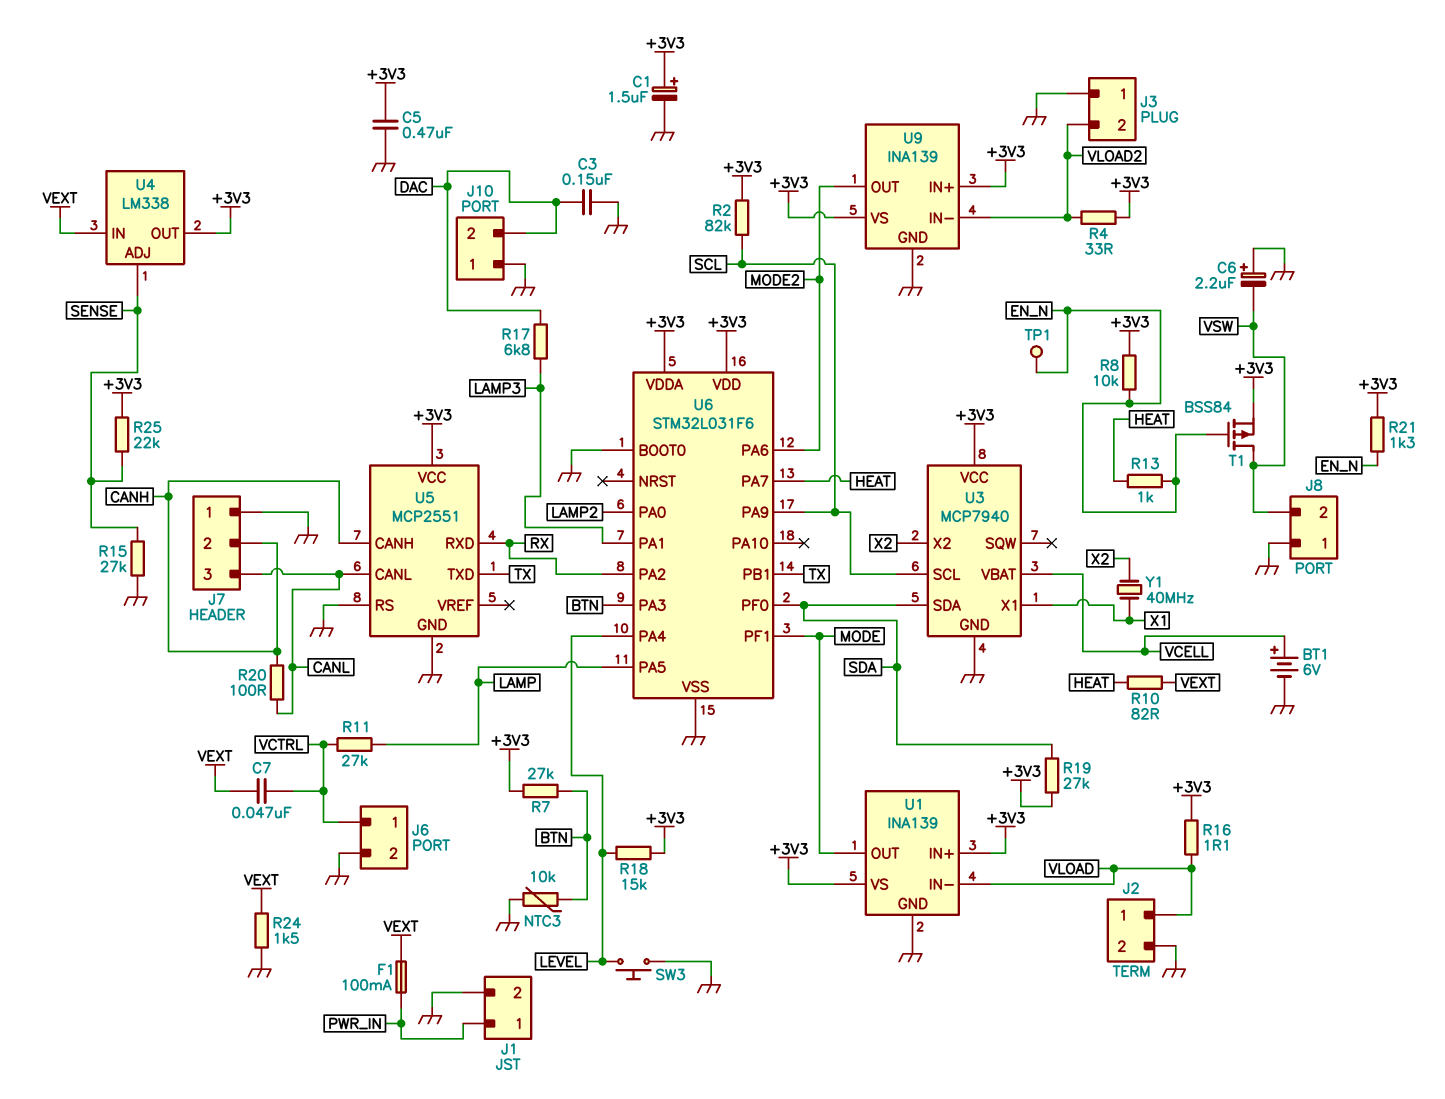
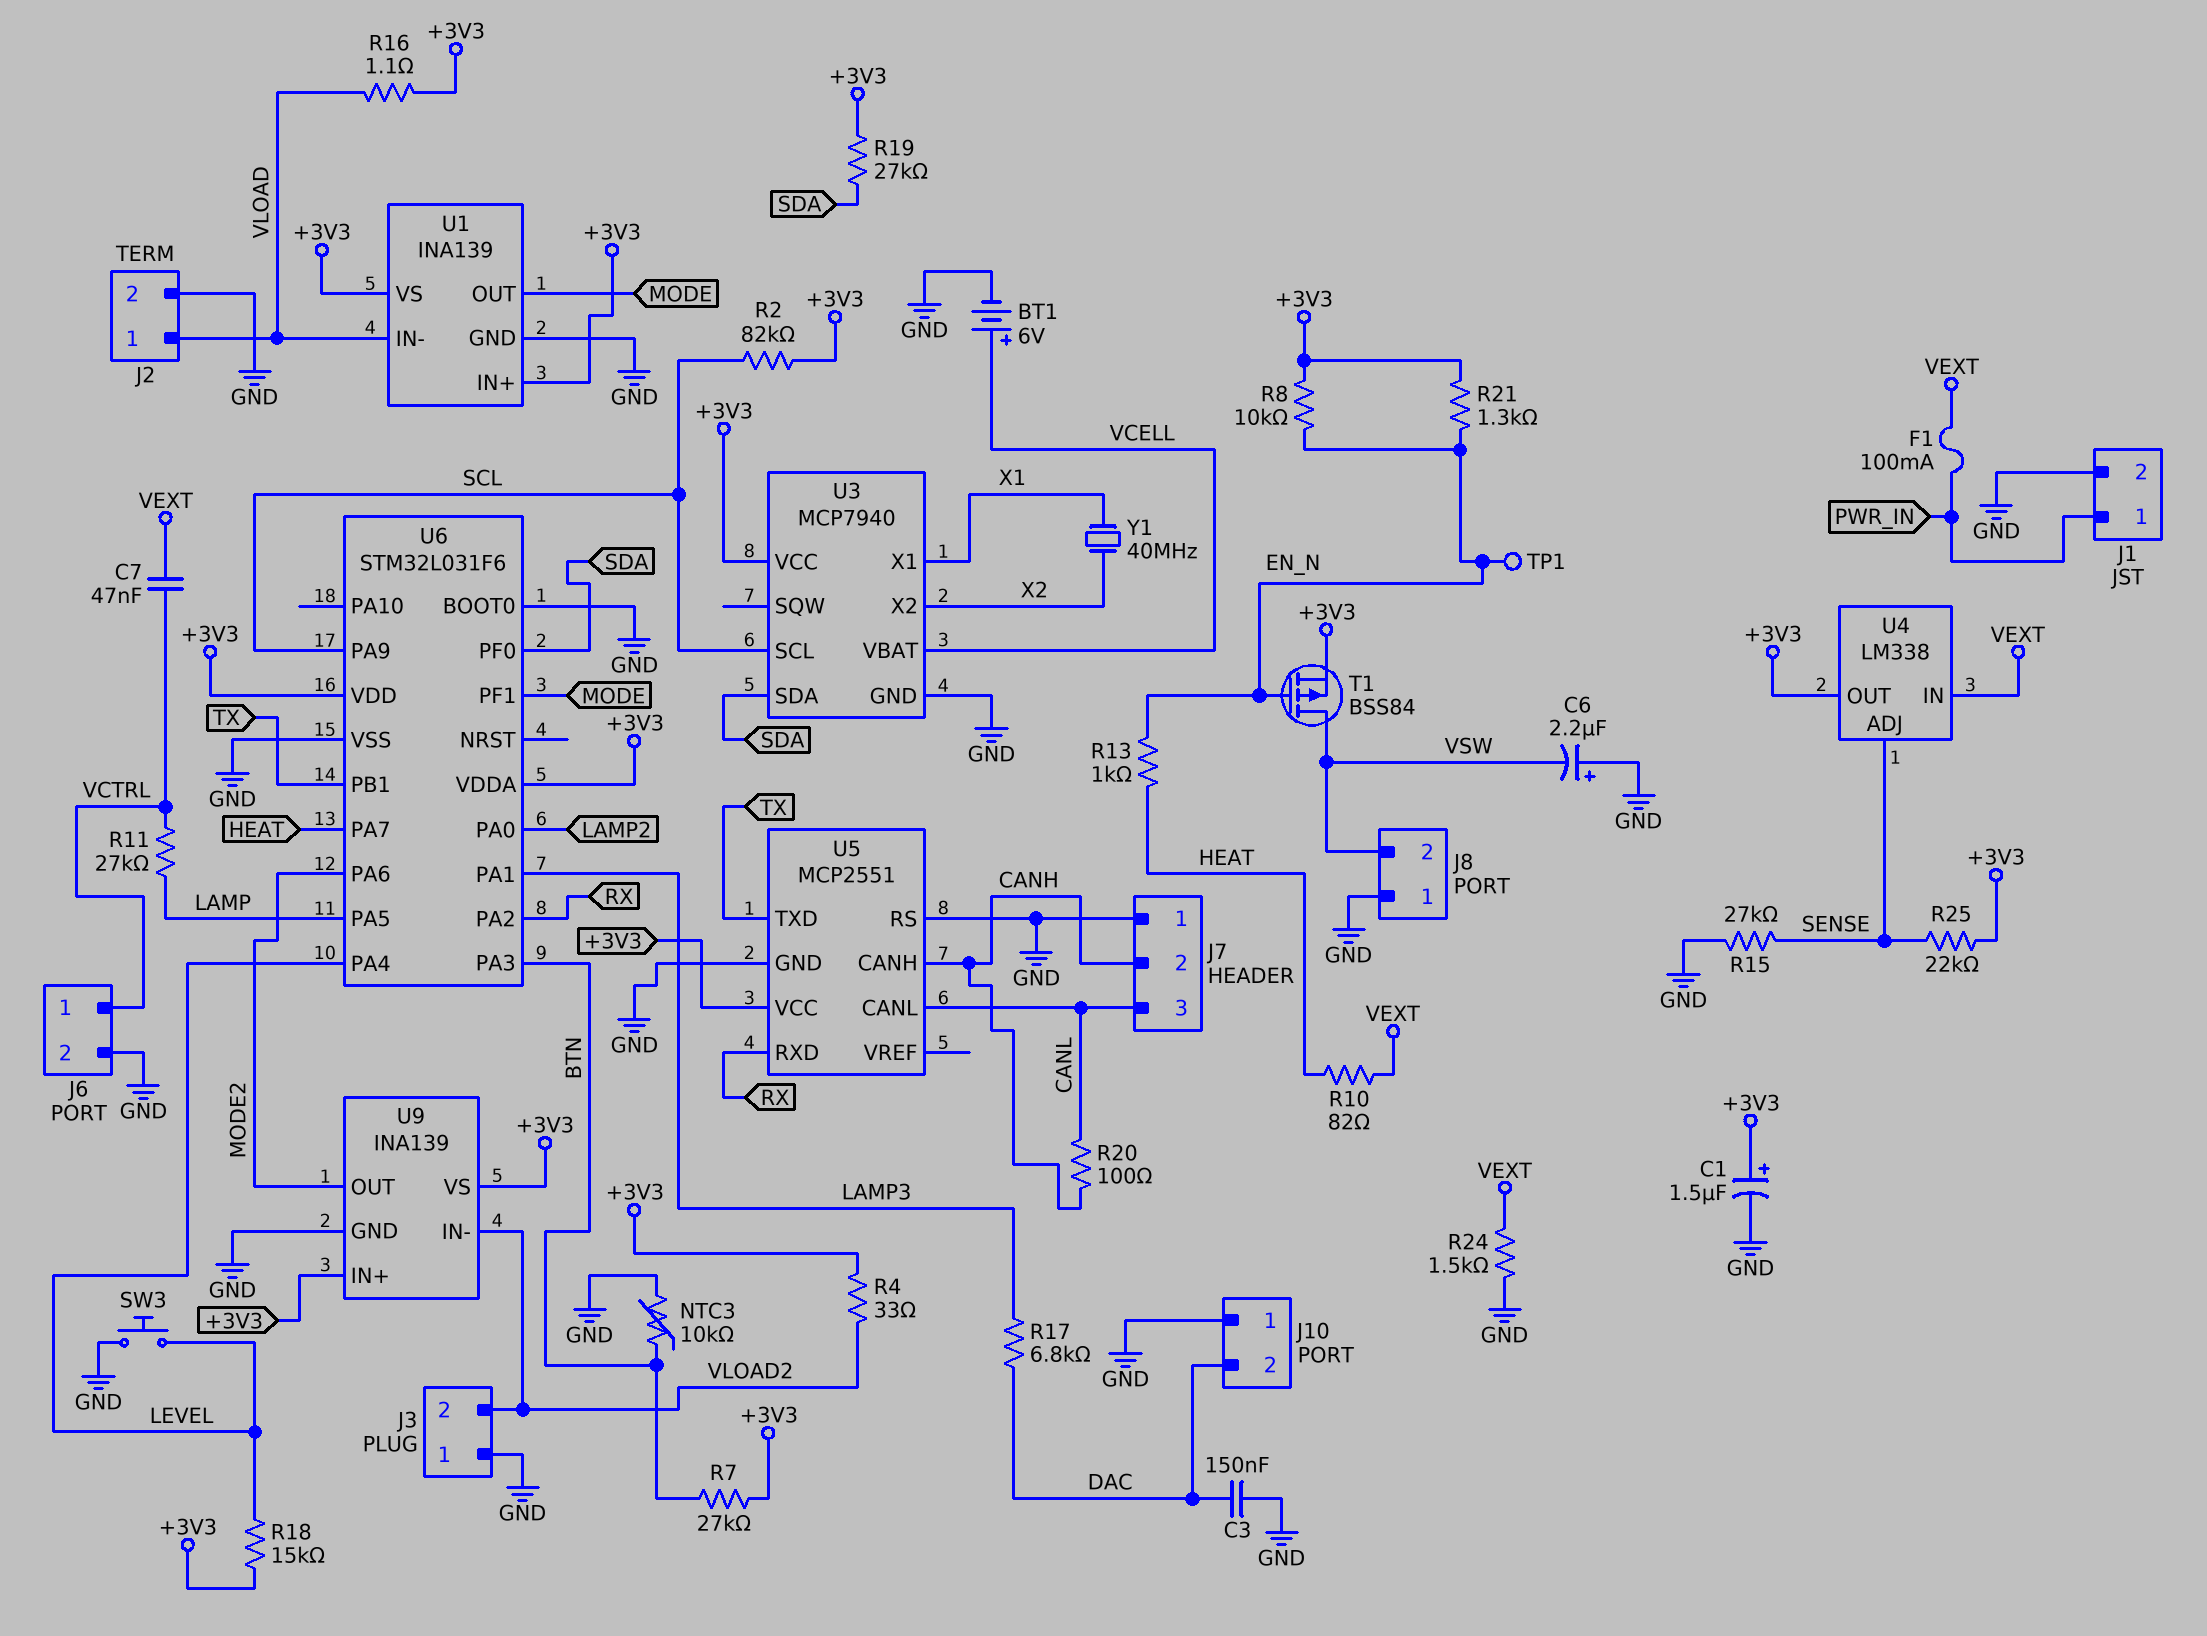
C5: 470nF (+3V3, GND) -> none

